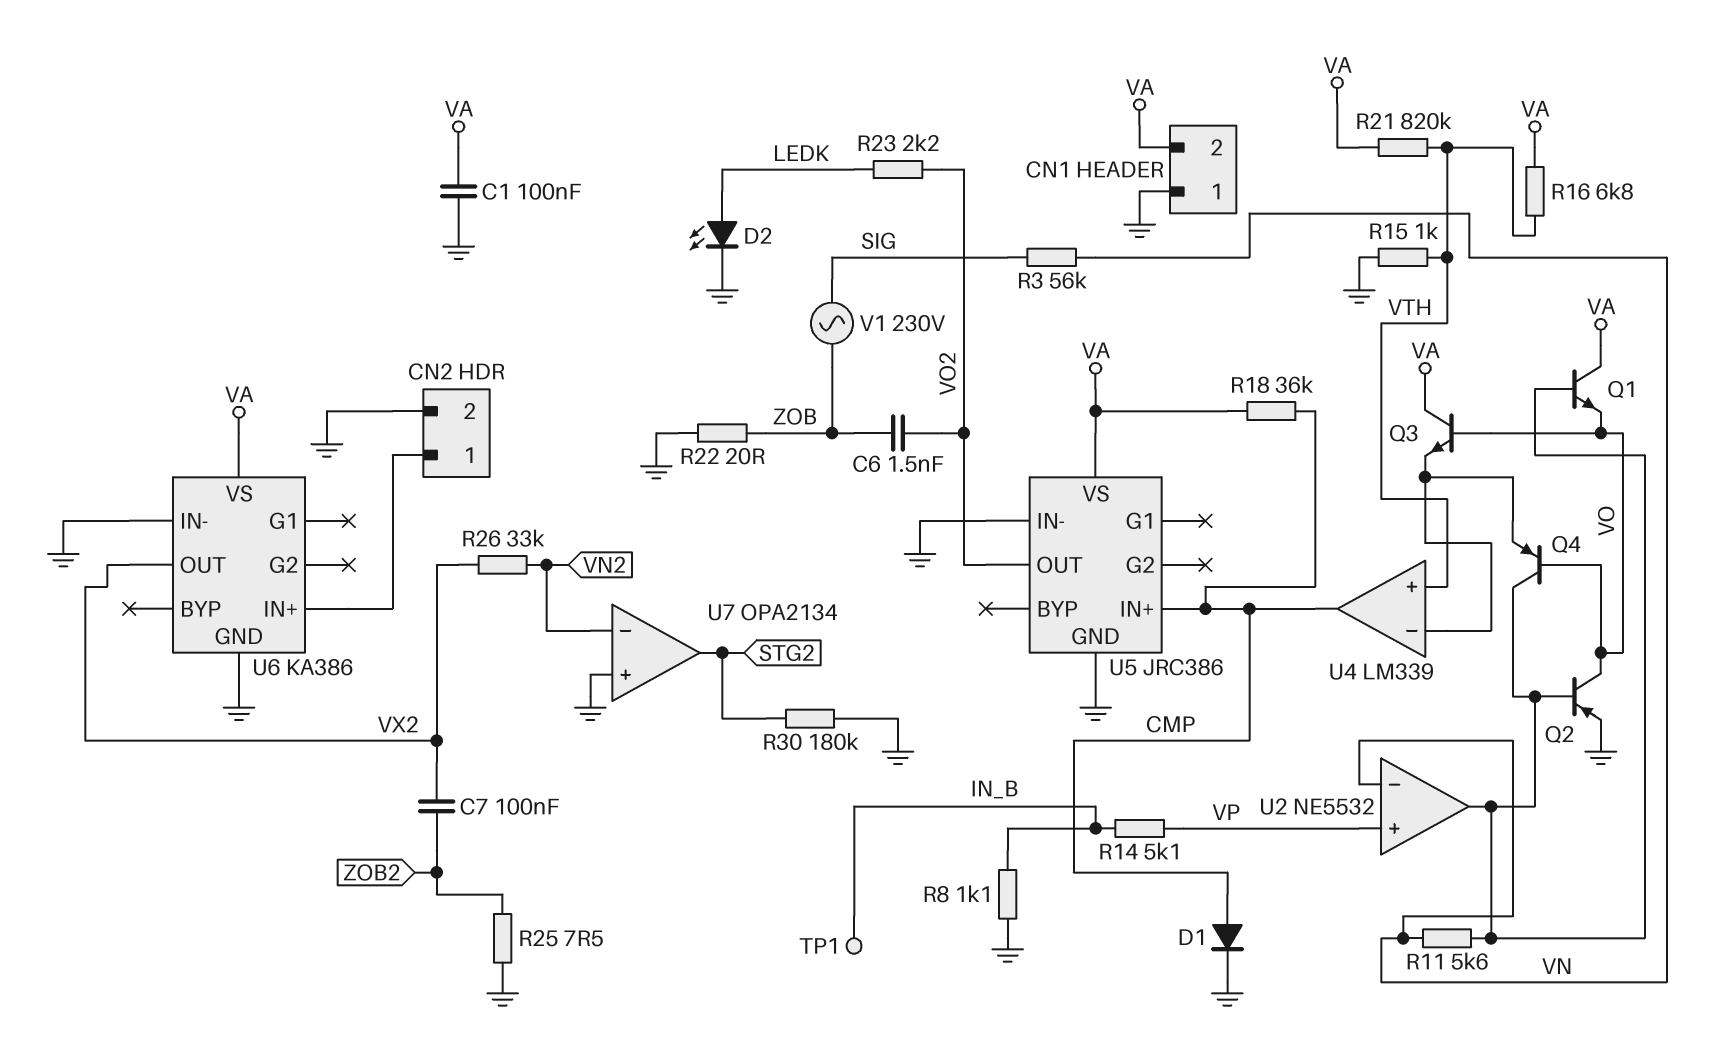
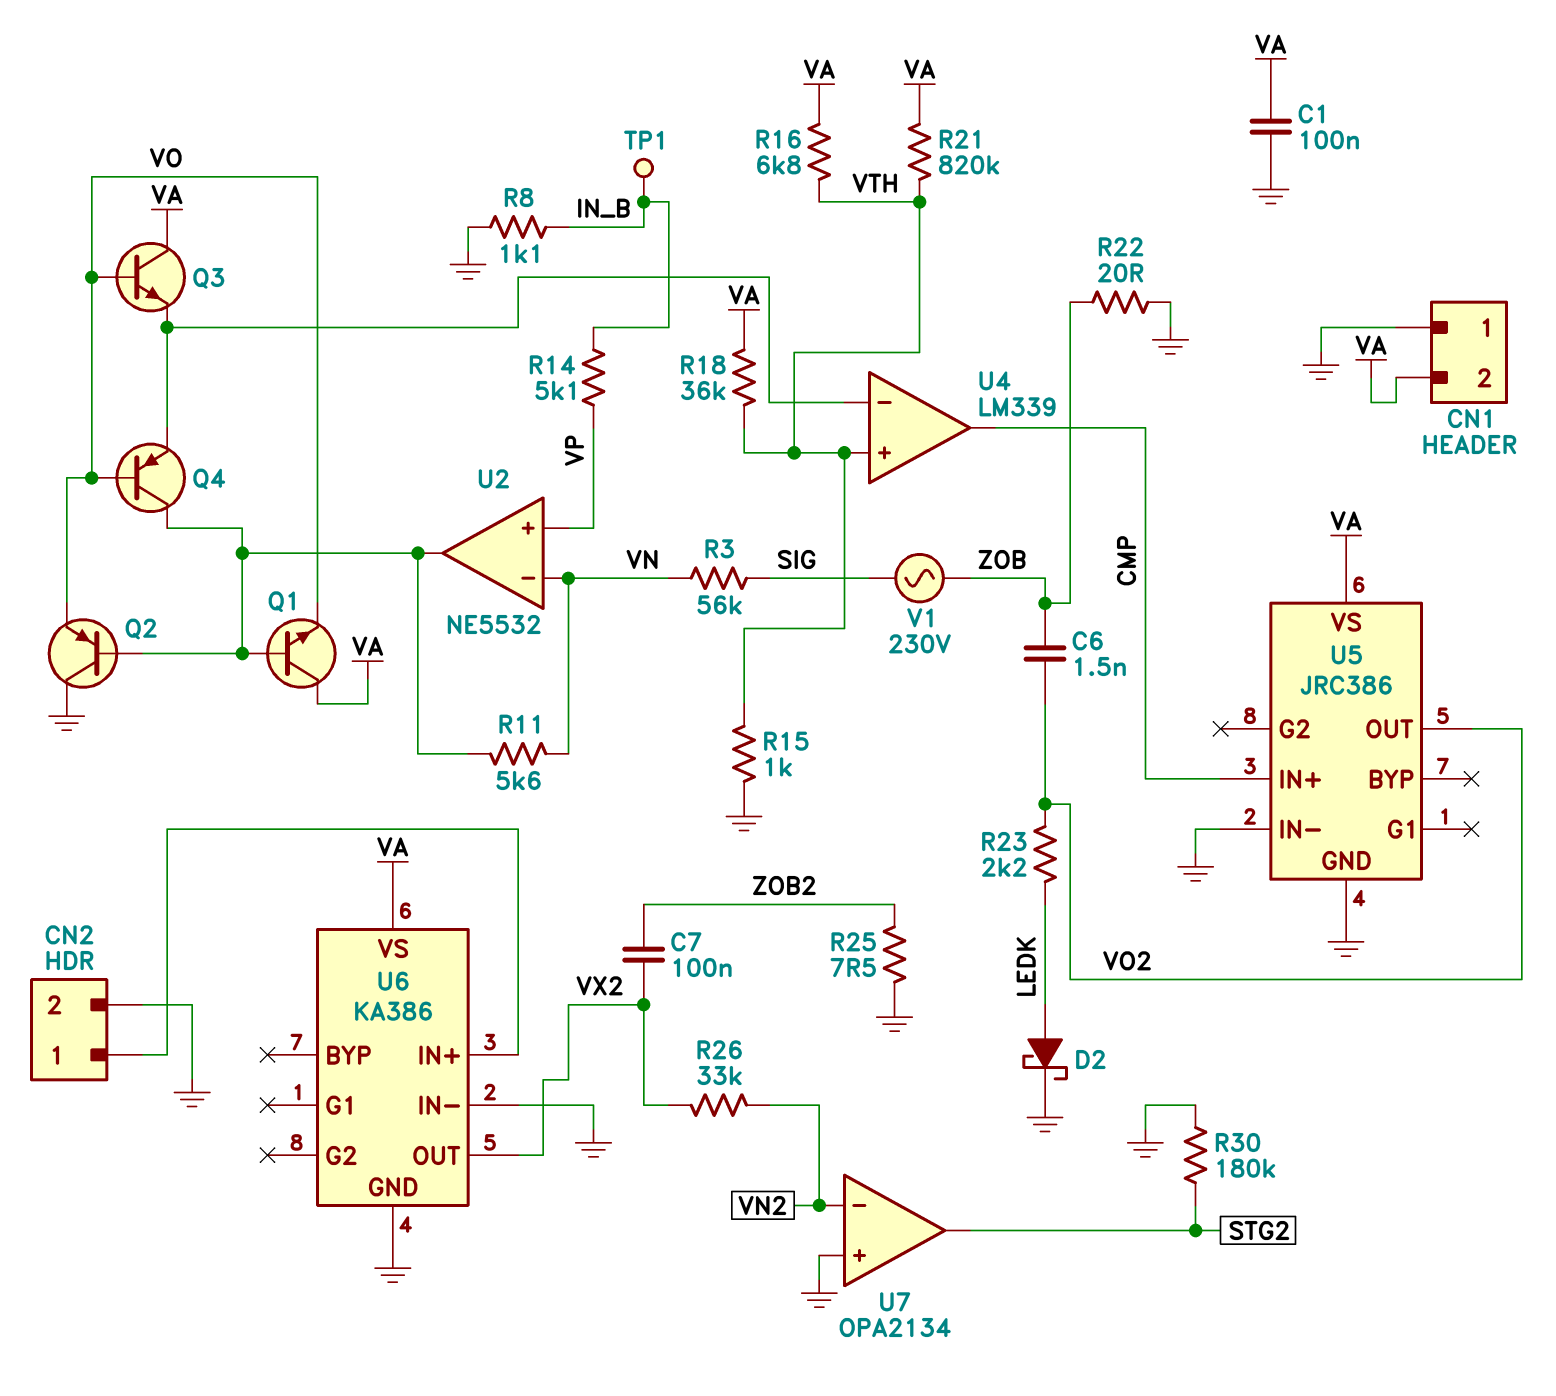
D1: diode (A CMP, K GND) -> none
D2: LED (A LEDK, K GND) -> schottky (A LEDK, K GND)
Q2: PNP (B U2/out, C VO, E GND) -> PNP (B U2/out, C GND, E VO)
R18: 36k (CMP, VA) -> 36k (VA, VTH)

